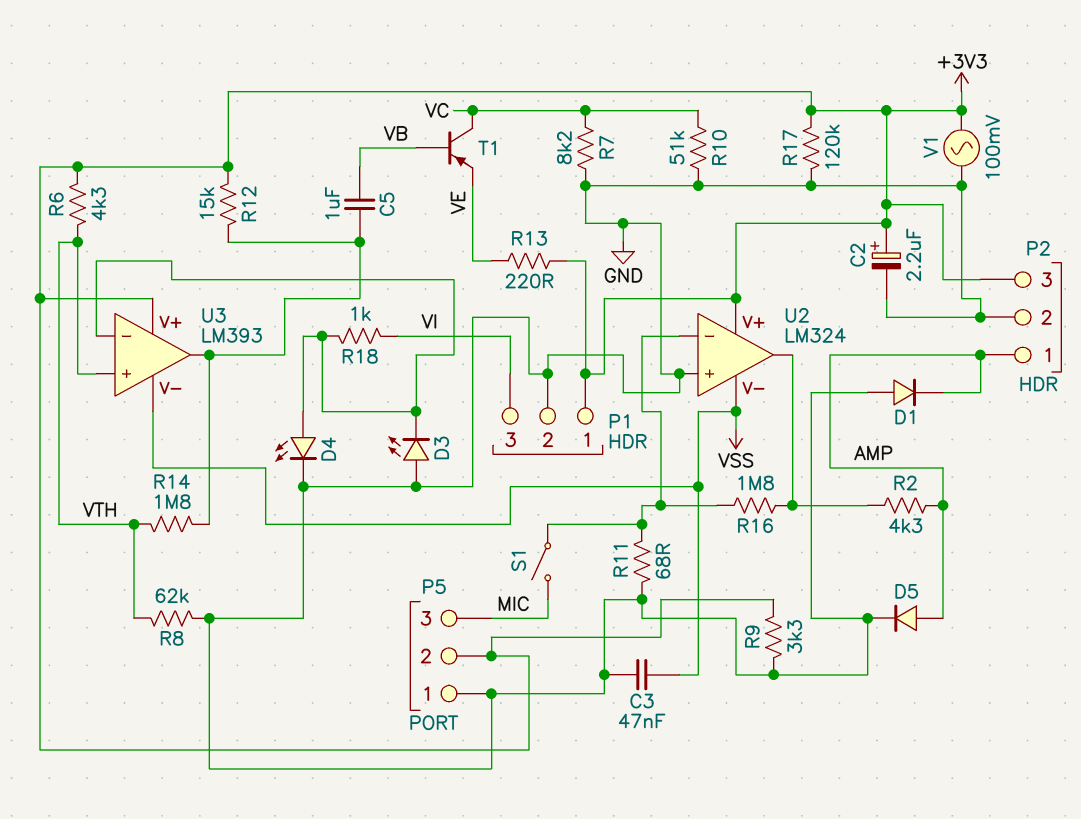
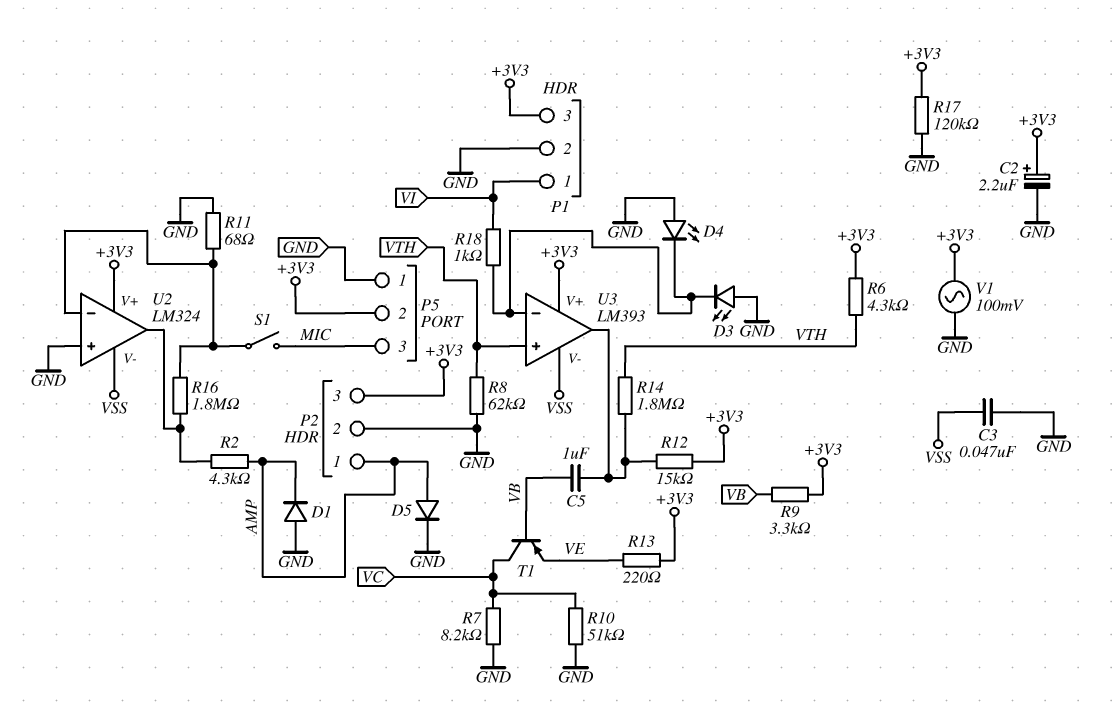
D4: LED (A U3/in-, K GND) -> LED (A GND, K U3/in-)
P1 pin 1: +3V3 -> VI
P1 pin 3: VI -> +3V3
R9: 3.3k (+3V3, GND) -> 3.3k (+3V3, VB)

